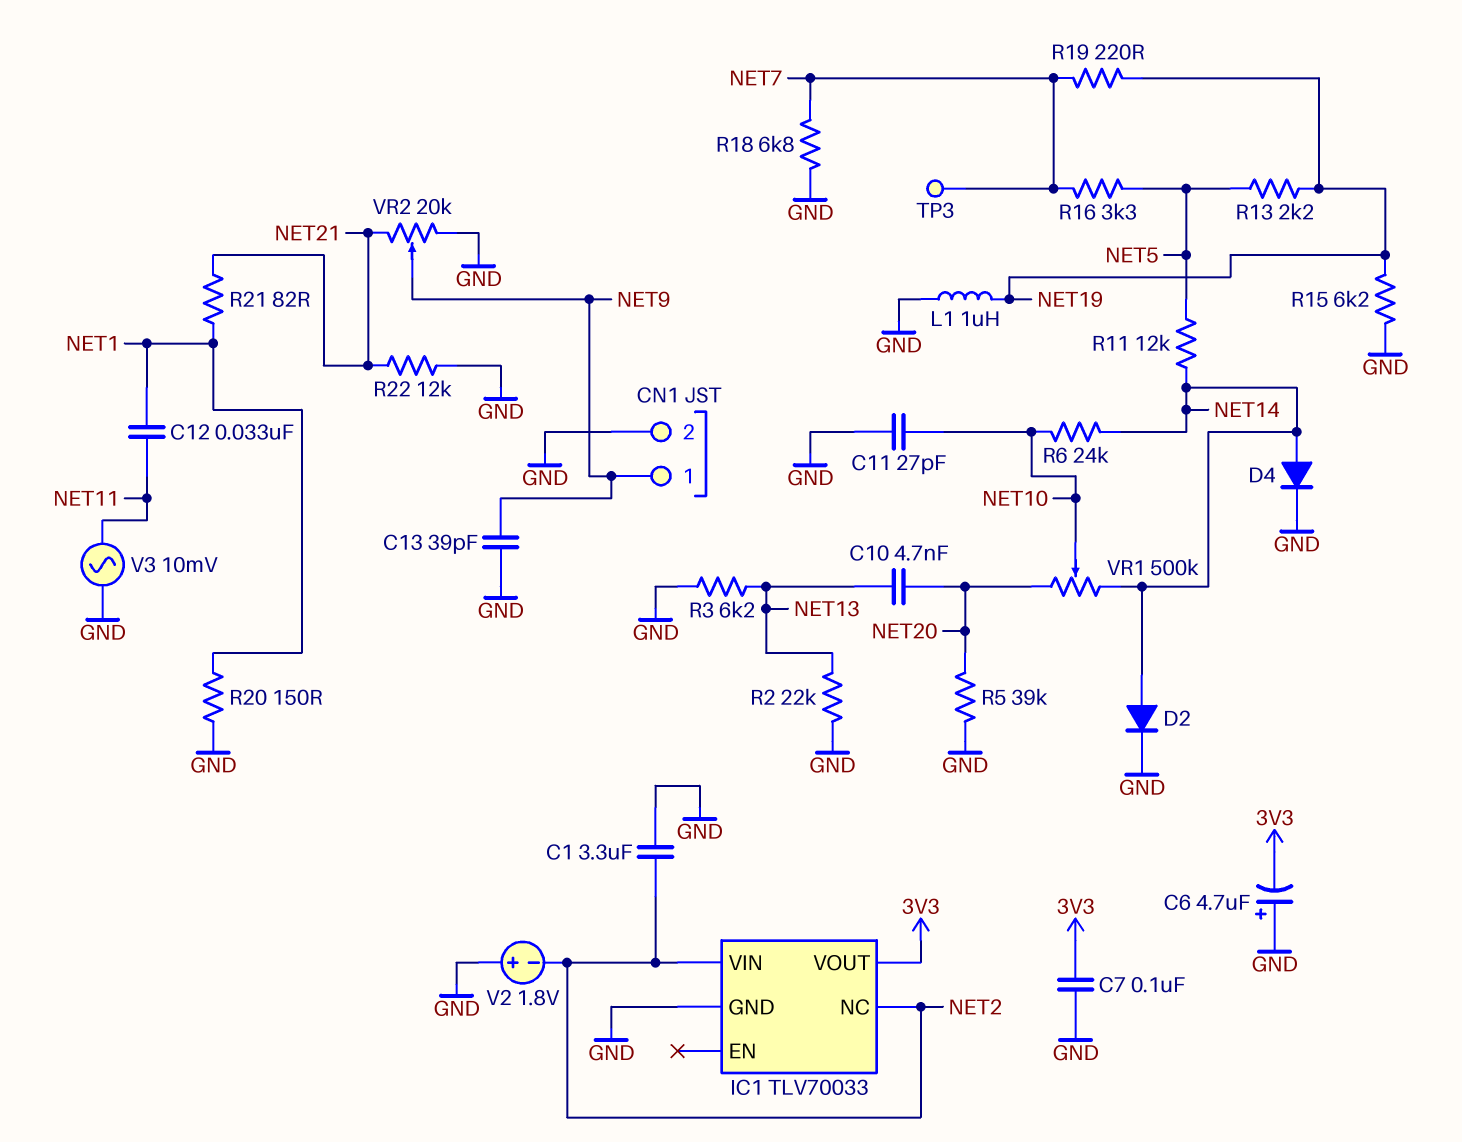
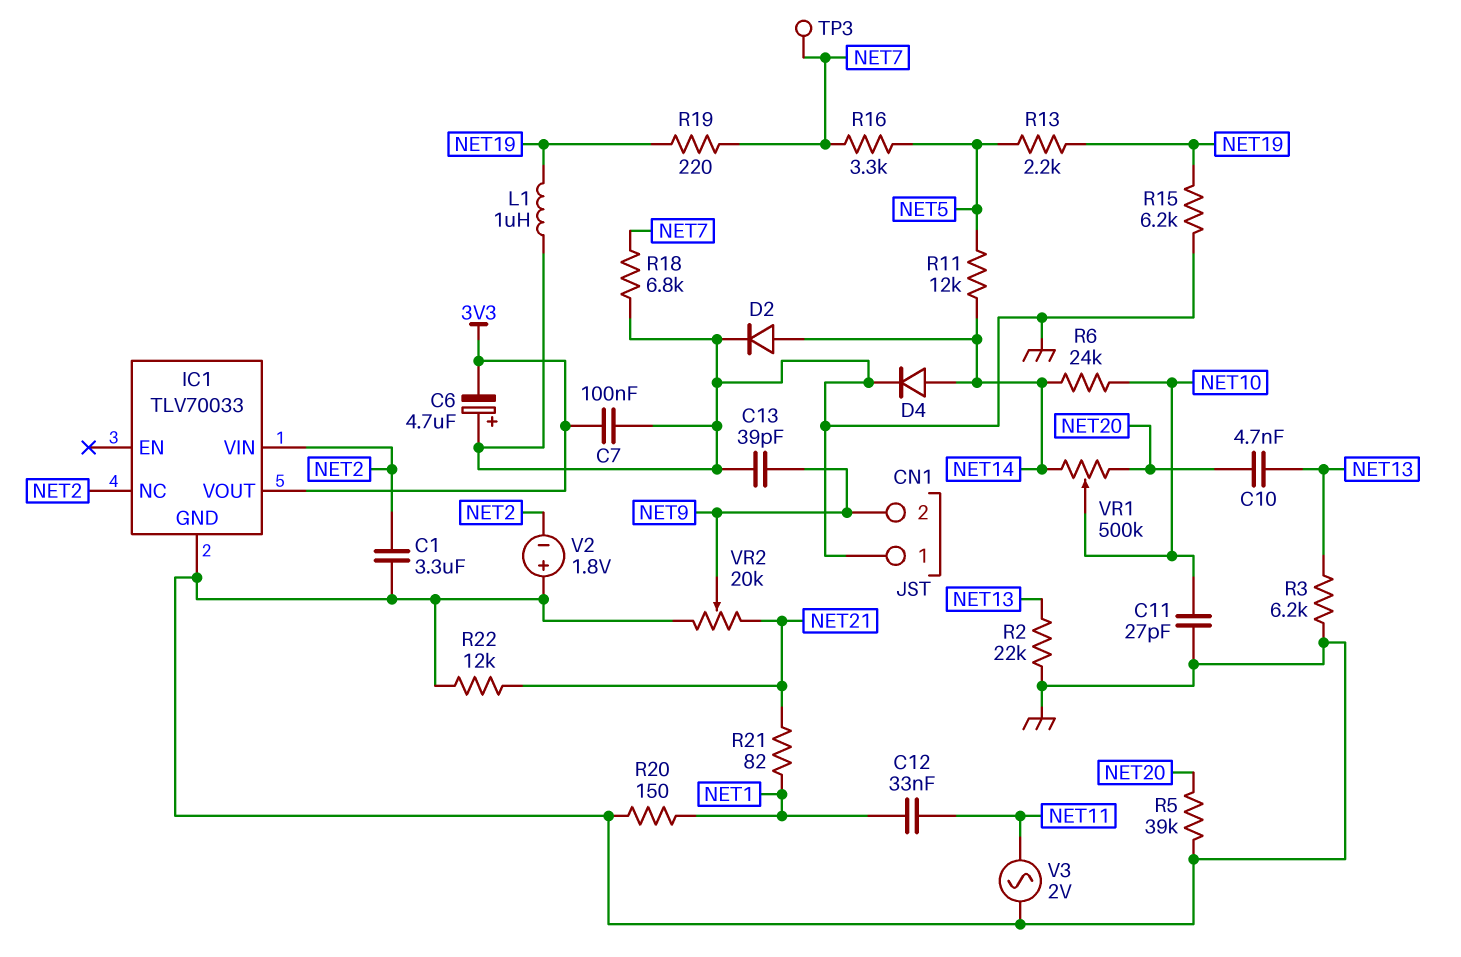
CN1 pin 1: NET9 -> GND
CN1 pin 2: GND -> NET9
V3: AC 10mV (GND, NET11) -> AC 2V (GND, NET11)

